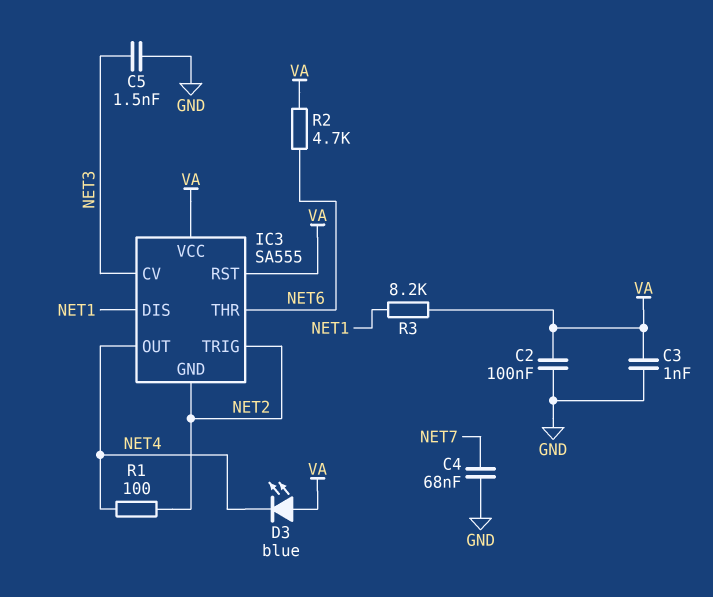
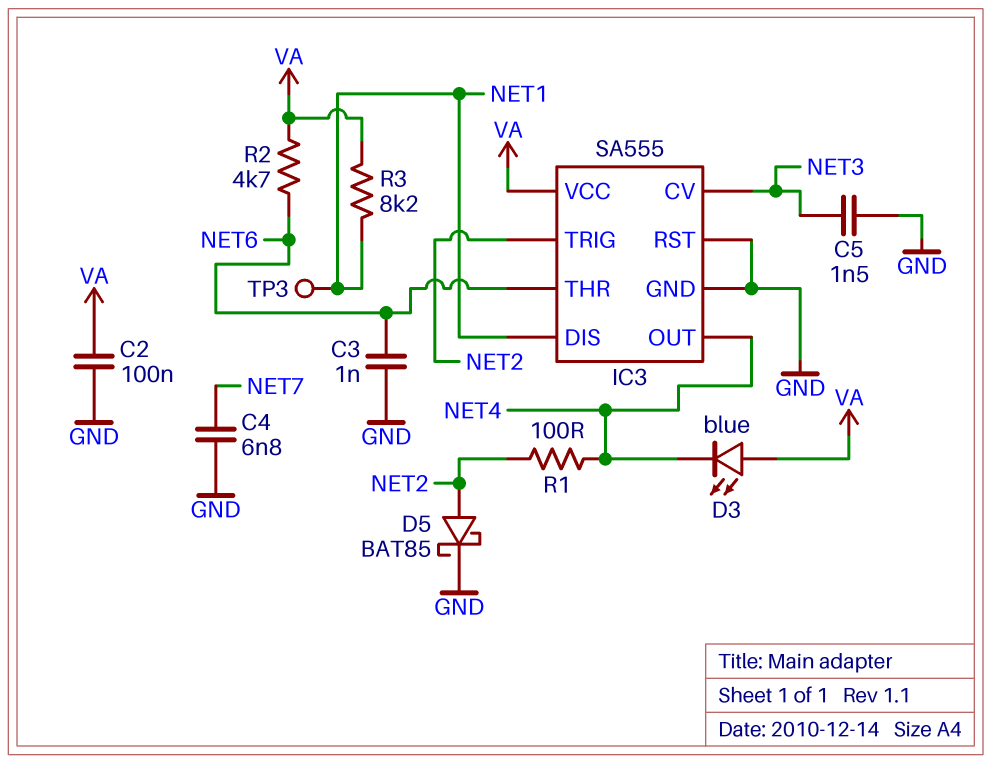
C3: 1nF (GND, VA) -> 1nF (GND, NET6)
C4: 68nF (GND, NET7) -> 6.8nF (GND, NET7)
D5: none -> schottky BAT85 (A NET2, K GND)
IC3 pin GND: NET2 -> GND
IC3 pin RST: VA -> GND
TP3: none -> test point (NET1)

